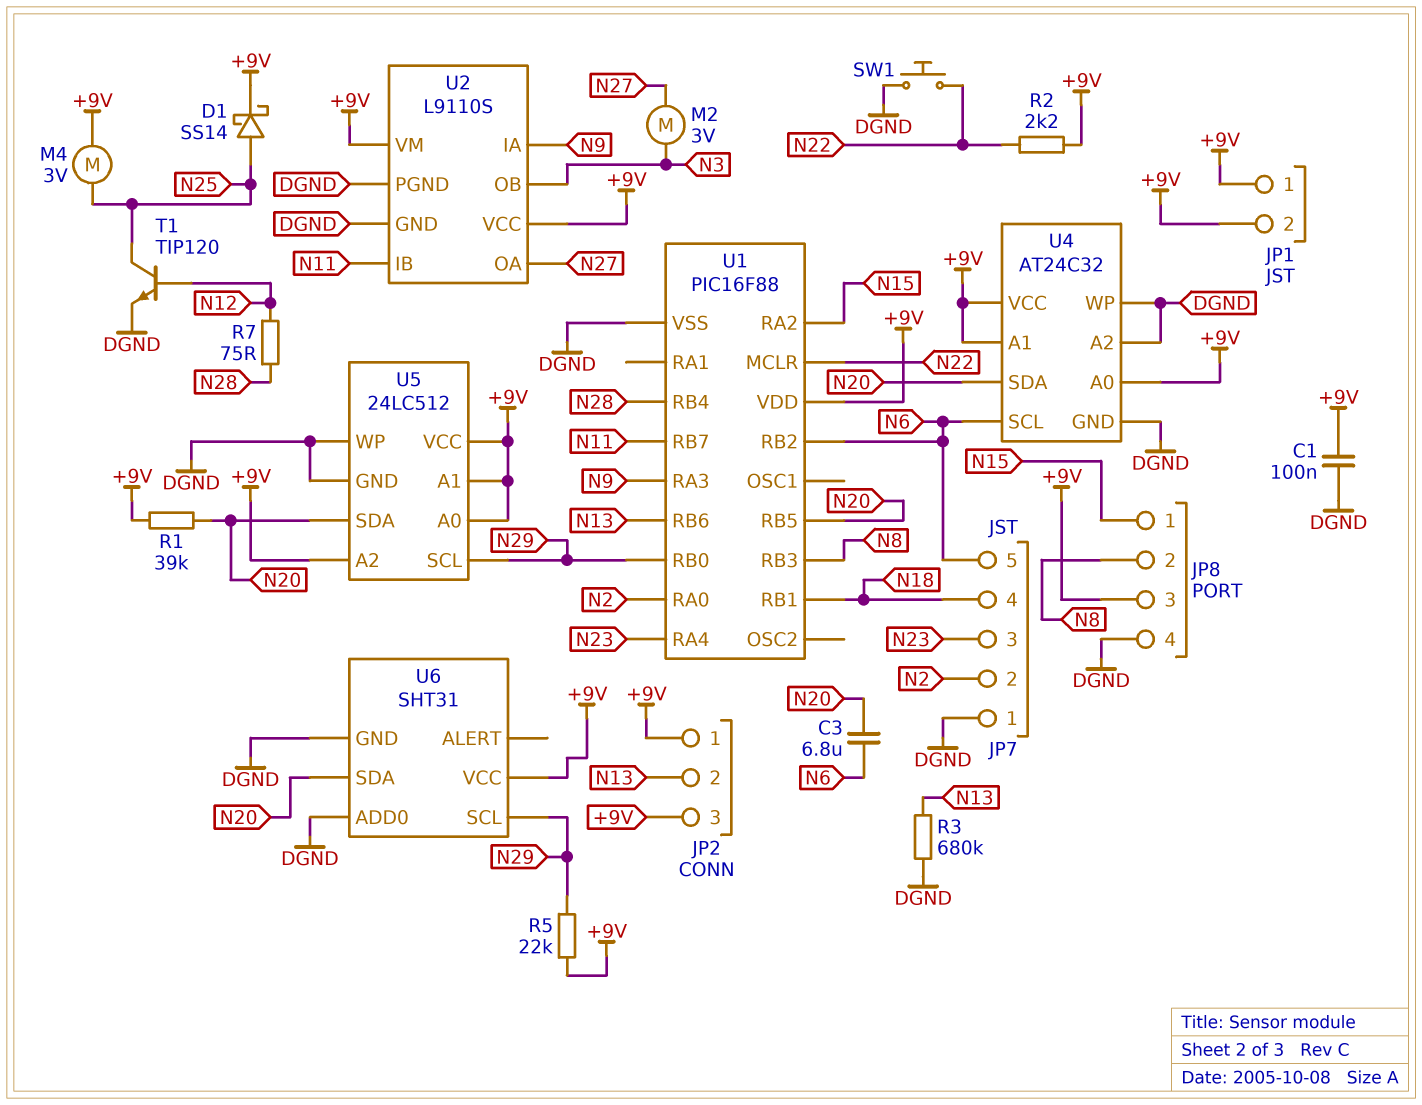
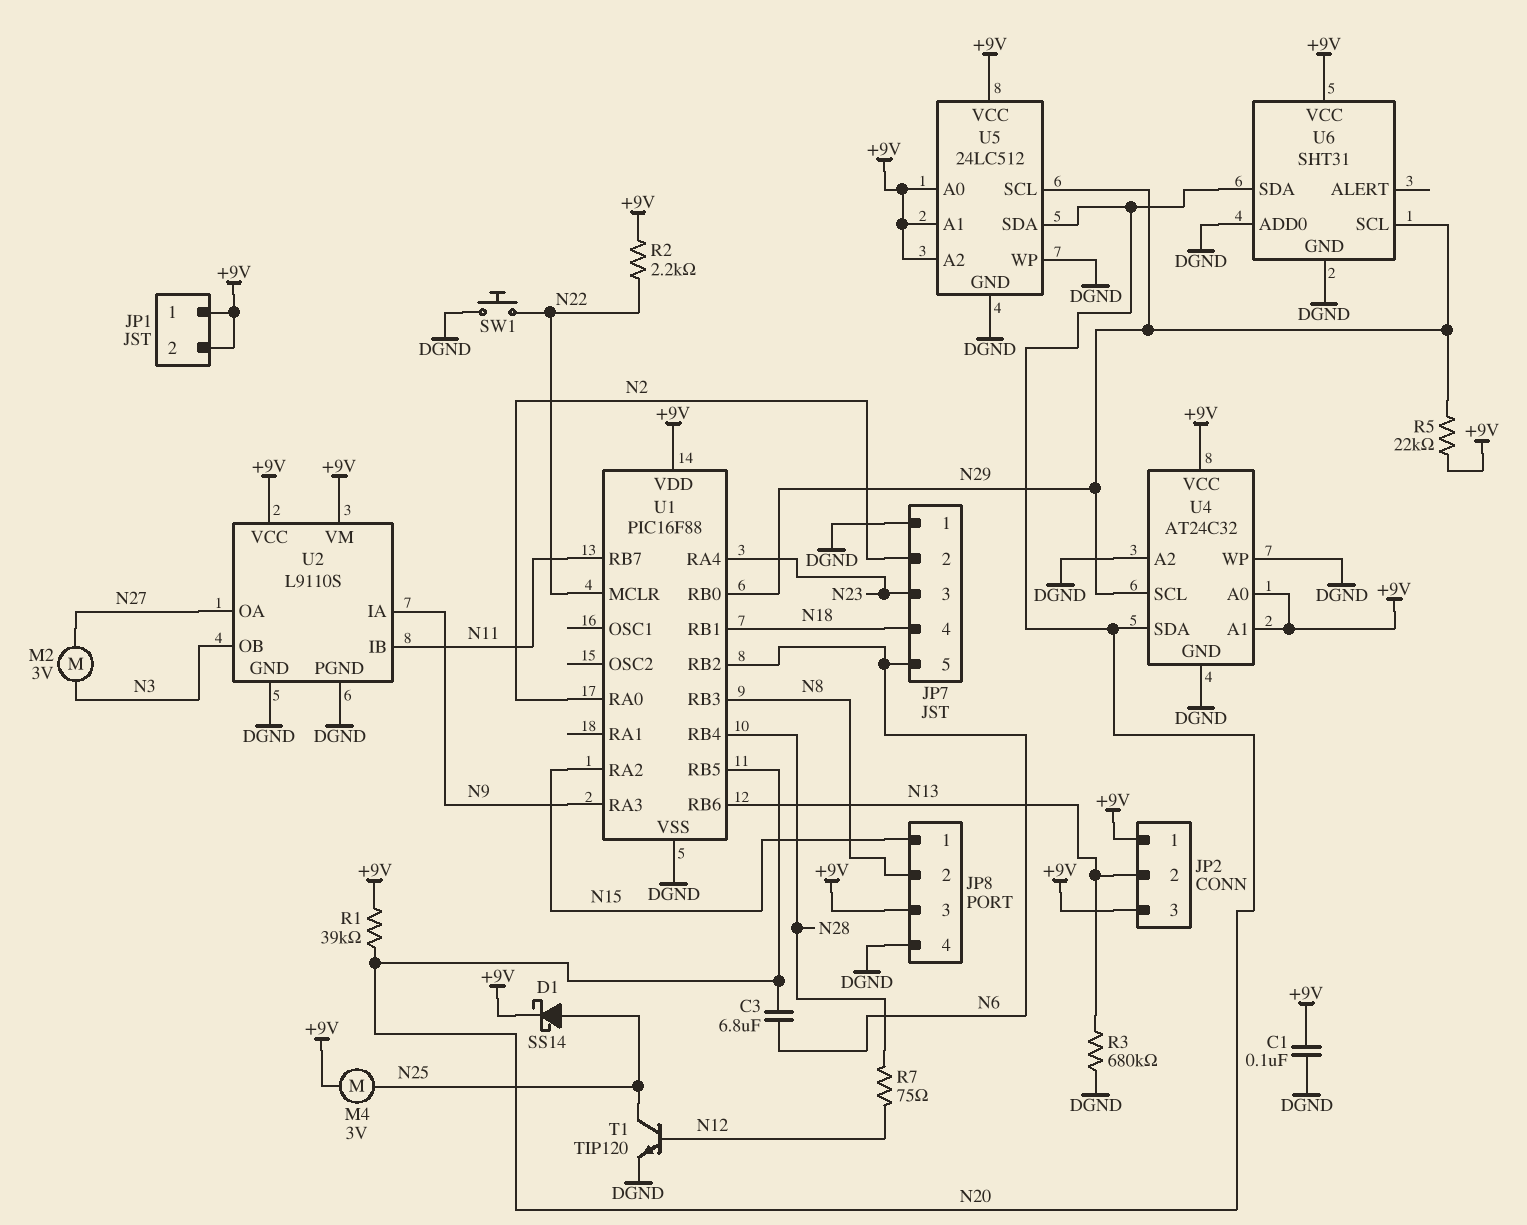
U4 pin SCL: N6 -> N29

